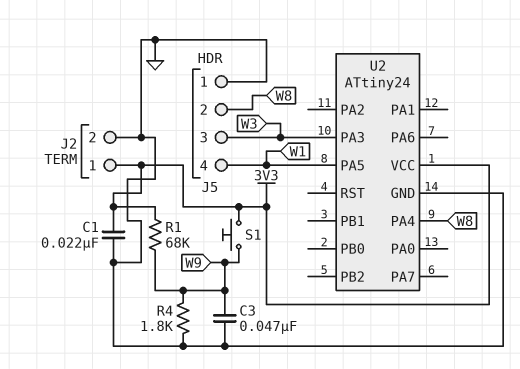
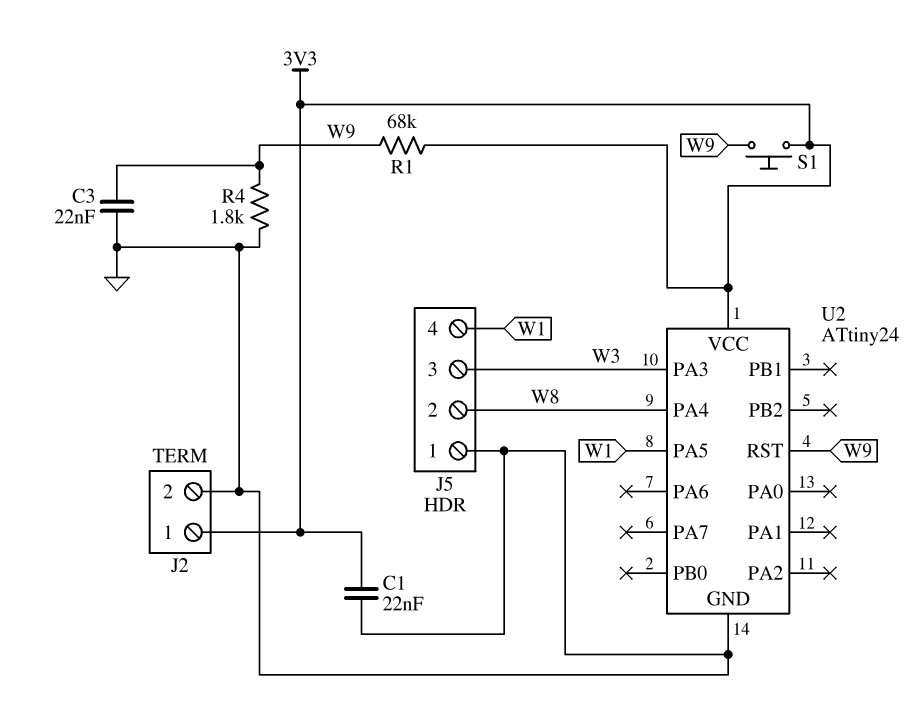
C3: 47nF (GND, W9) -> 22nF (GND, W9)
U2 pin RST: none -> W9

